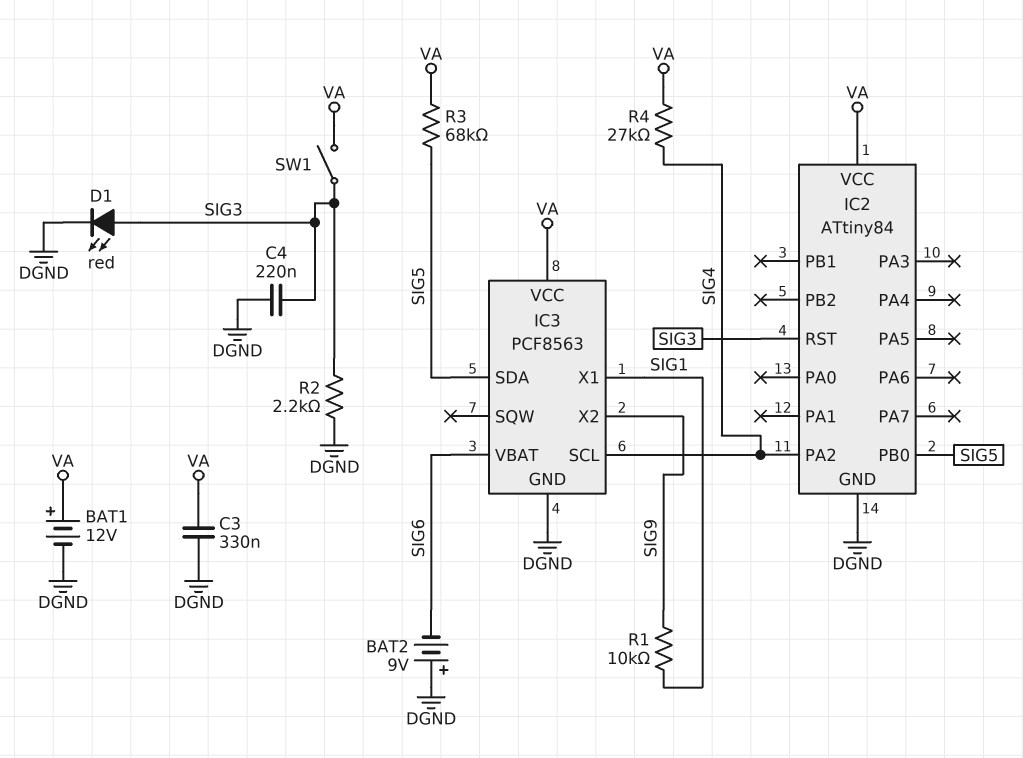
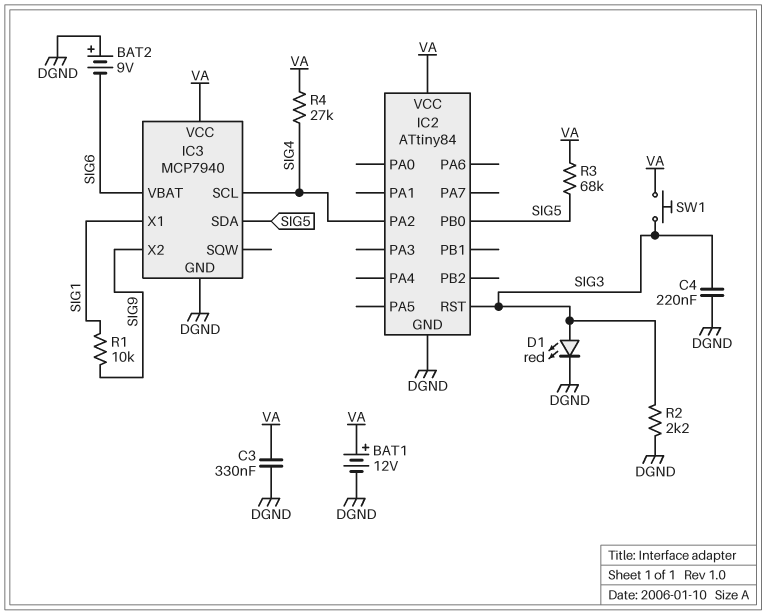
IC3: PCF8563 -> MCP7940
SW1: switch (SIG3, VA) -> button (SIG3, VA)

